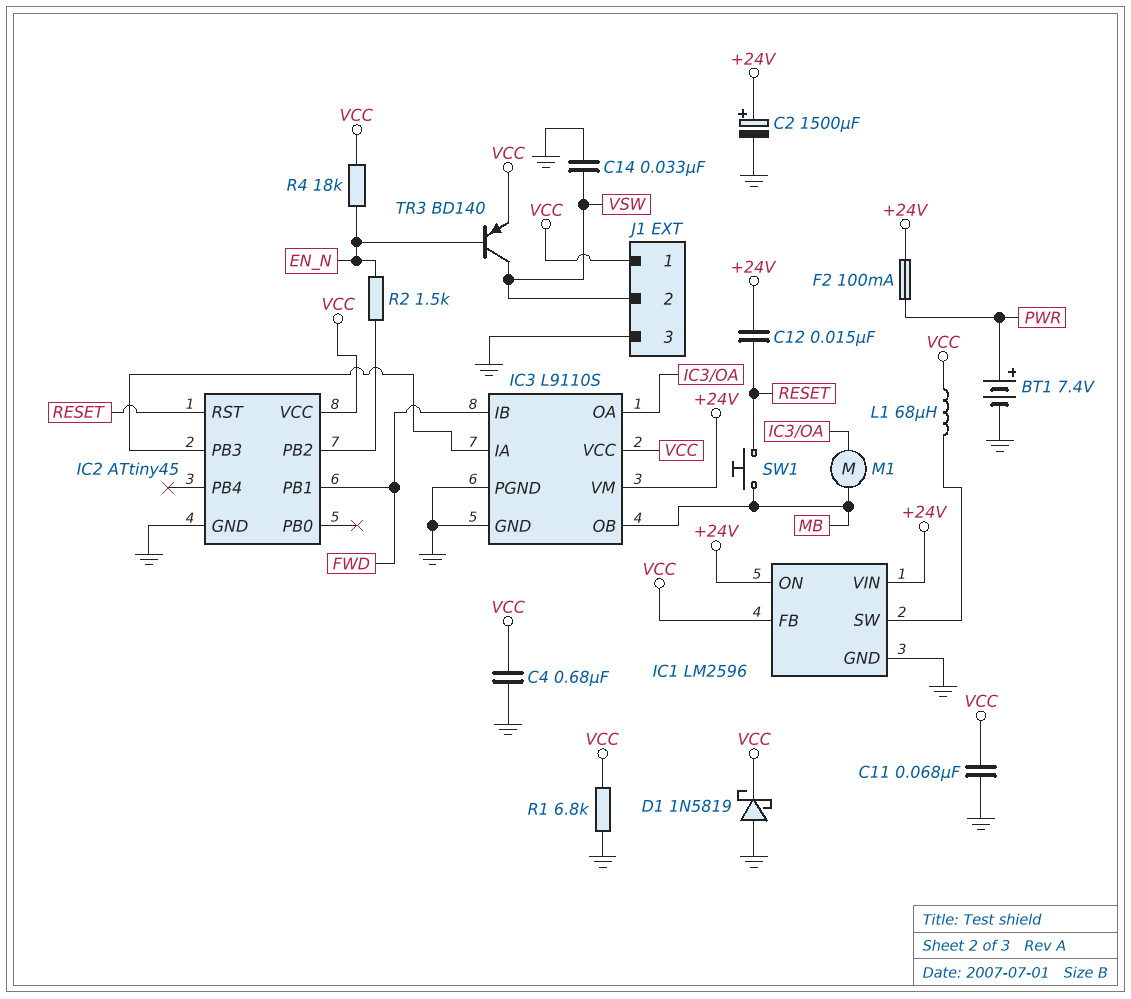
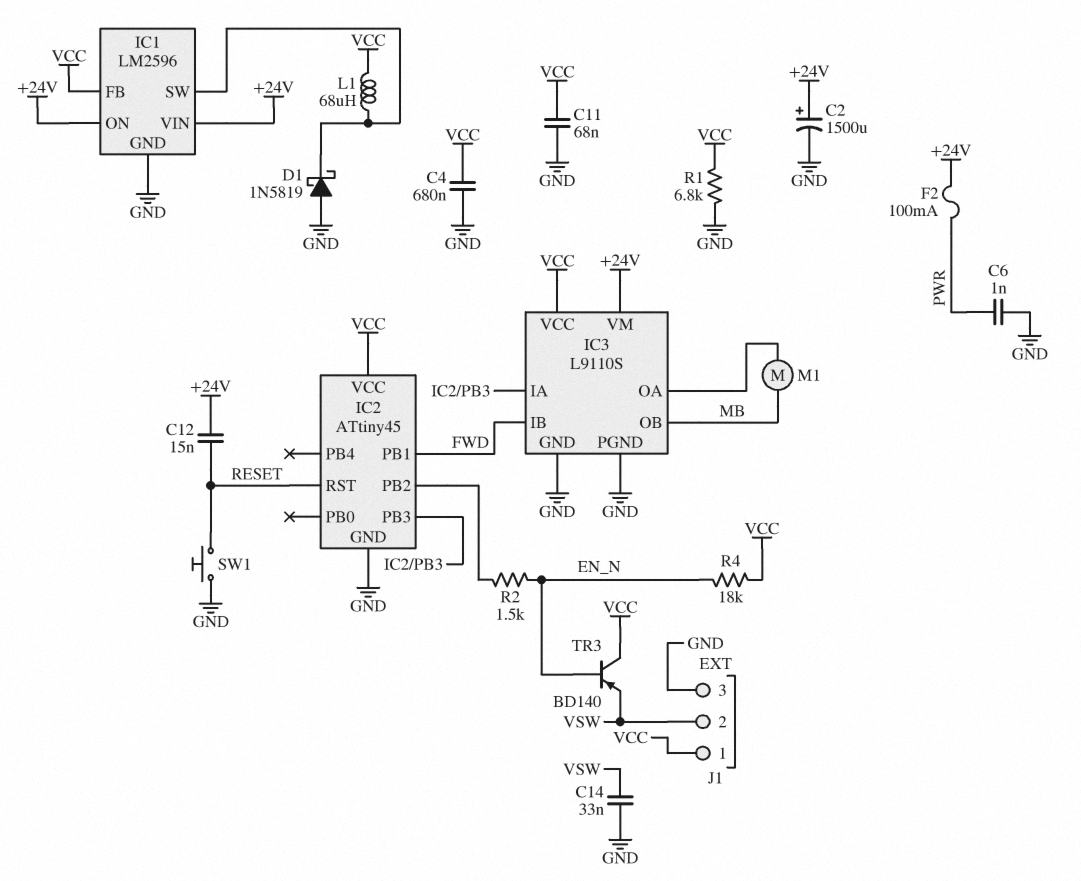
BT1: 7.4V (plus PWR, minus GND) -> none
C6: none -> 1nF (GND, PWR)
D1: schottky 1N5819 (A GND, K VCC) -> schottky 1N5819 (A GND, K IC1/SW)
SW1: button (MB, RESET) -> button (GND, RESET)
TR3: PNP BD140 (B EN_N, C VSW, E VCC) -> PNP BD140 (B EN_N, C VCC, E VSW)

